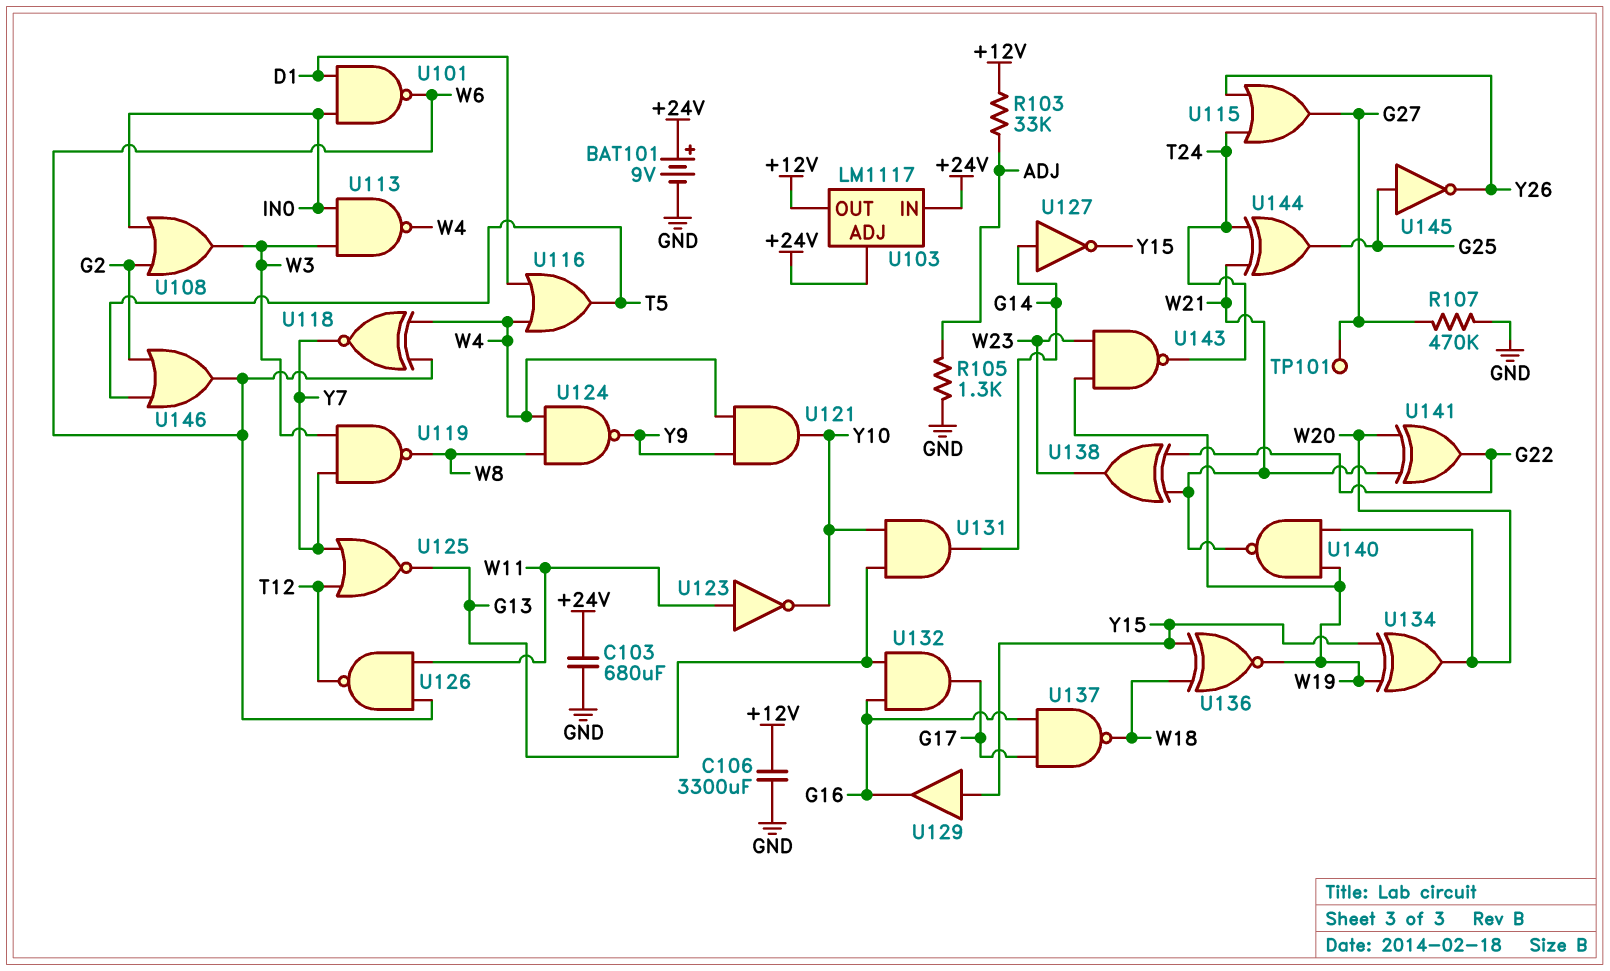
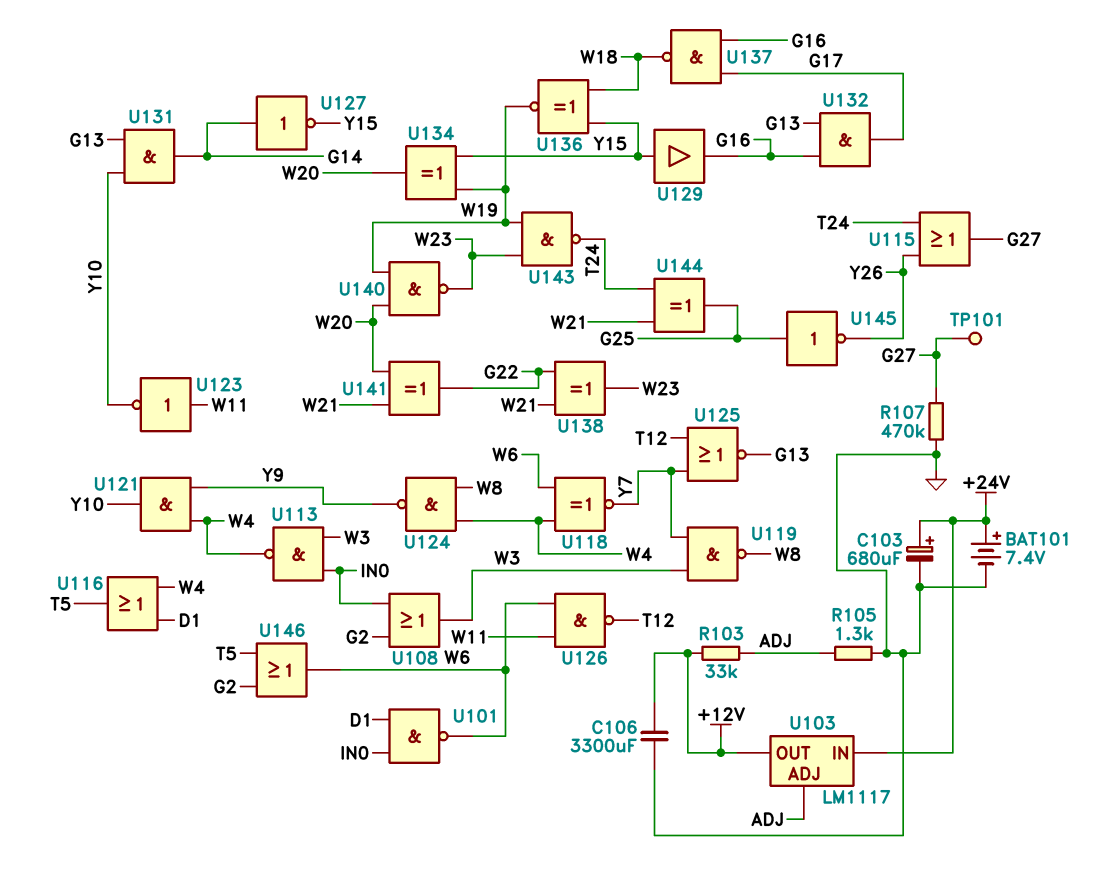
BAT101: 9V (plus +24V, minus GND) -> 7.4V (plus +24V, minus GND)
C103: 680uF (+24V, GND) -> 680uF (plus +24V, minus GND)
U103 pin ADJ: +24V -> ADJ
U140: NAND (in W19, in W20, out W21) -> NAND (in W19, in W20, out W23)

